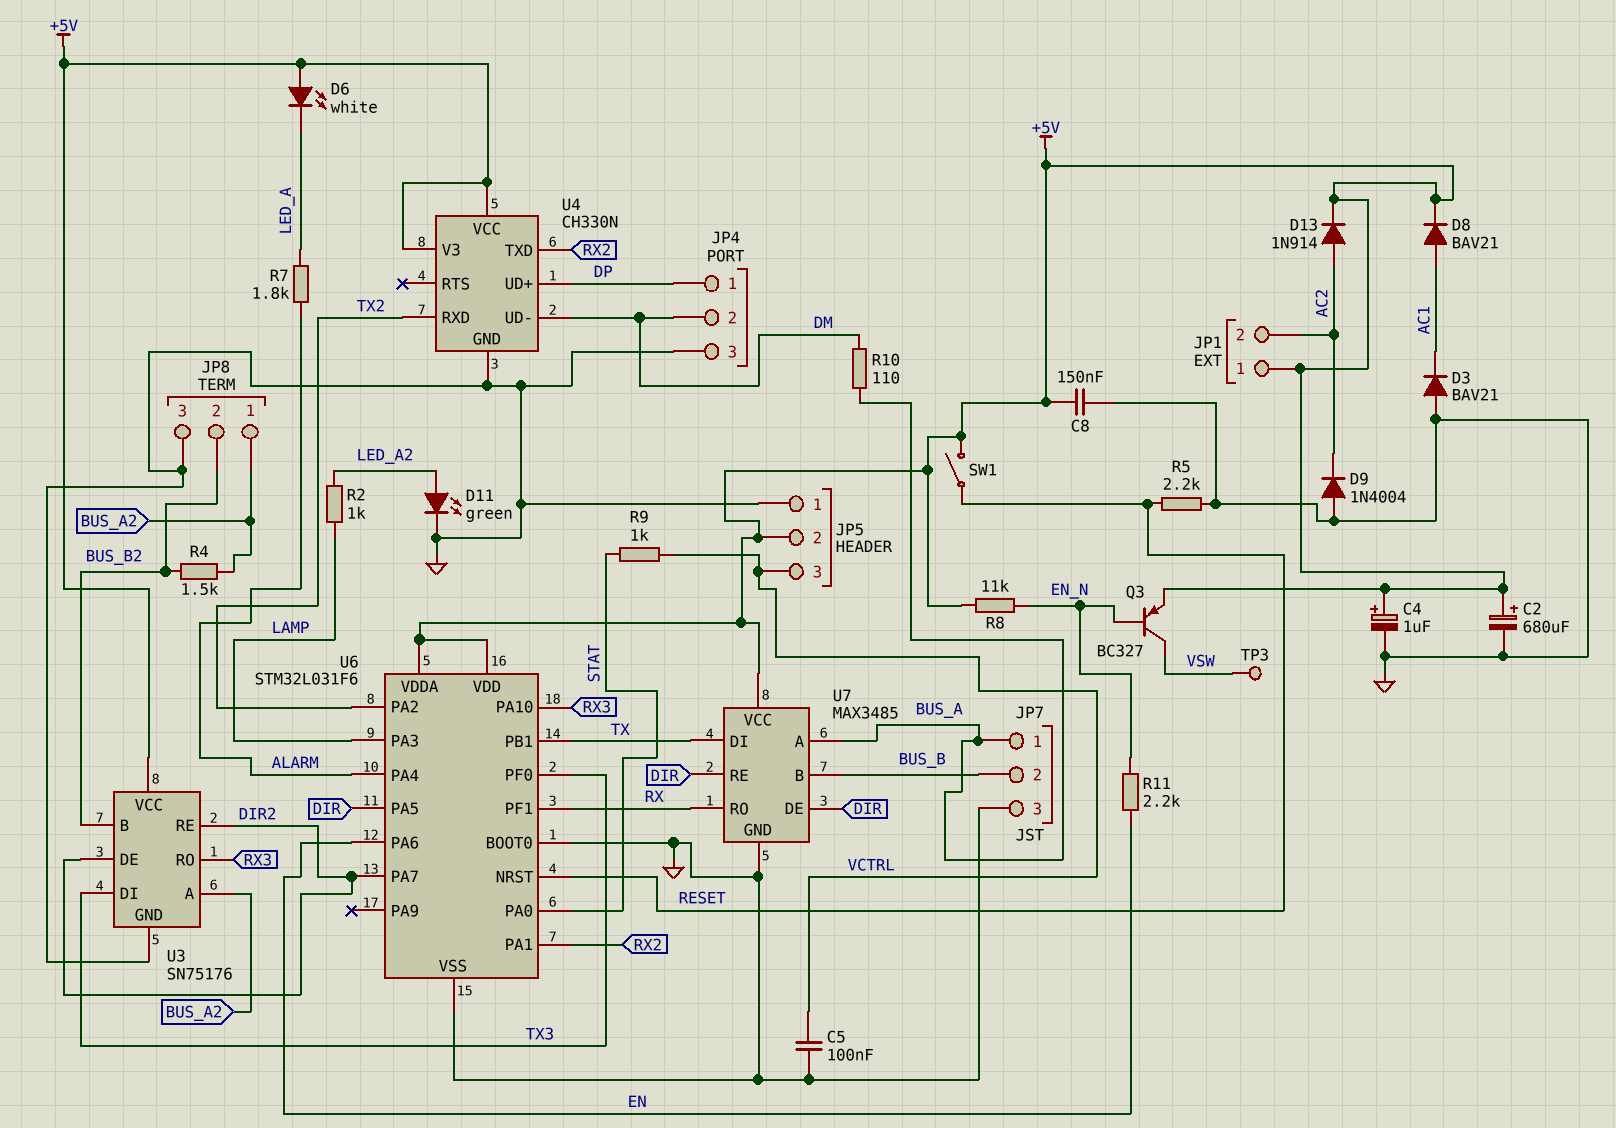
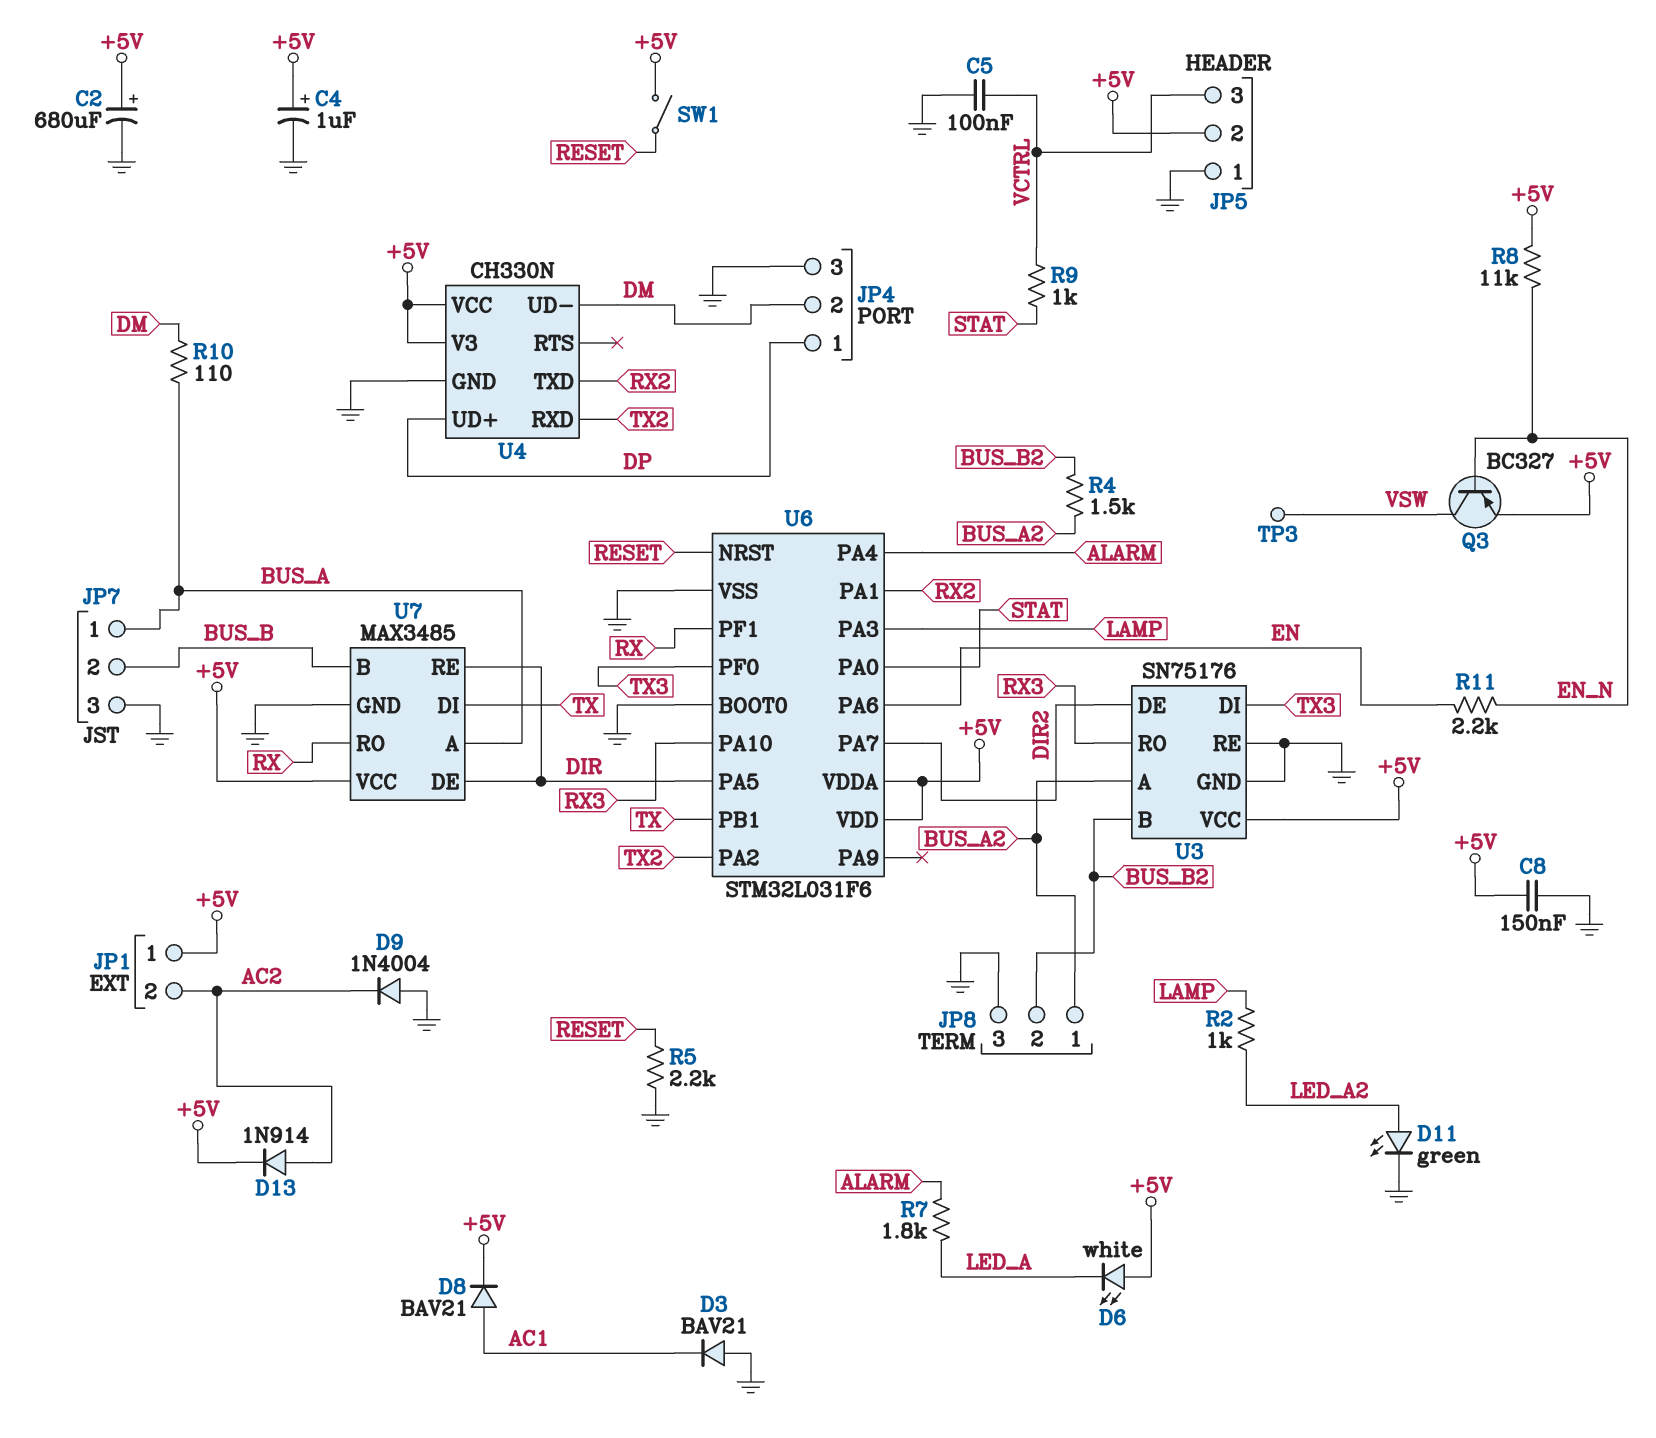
U3 pin RE: DIR2 -> GND

